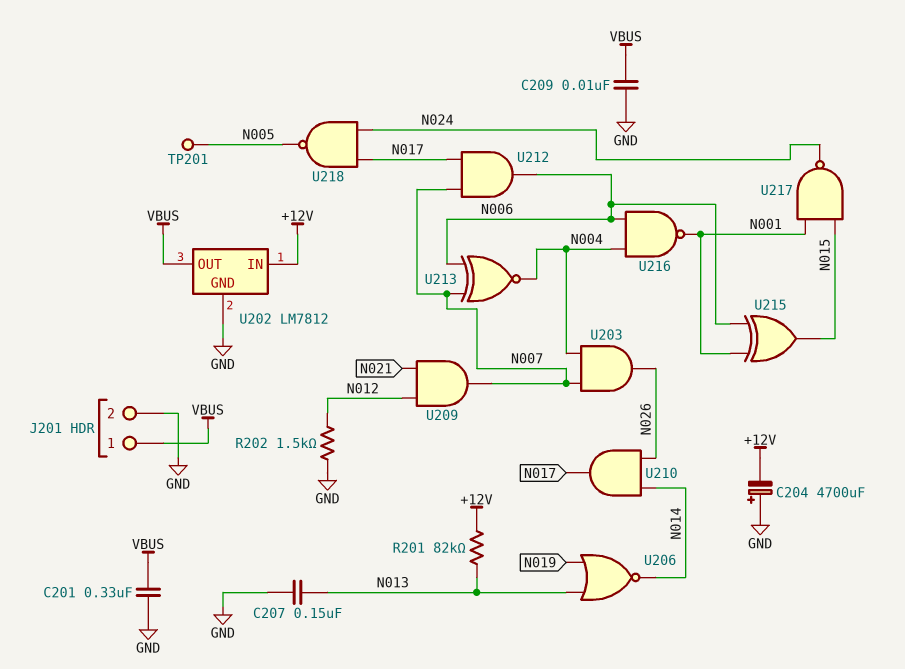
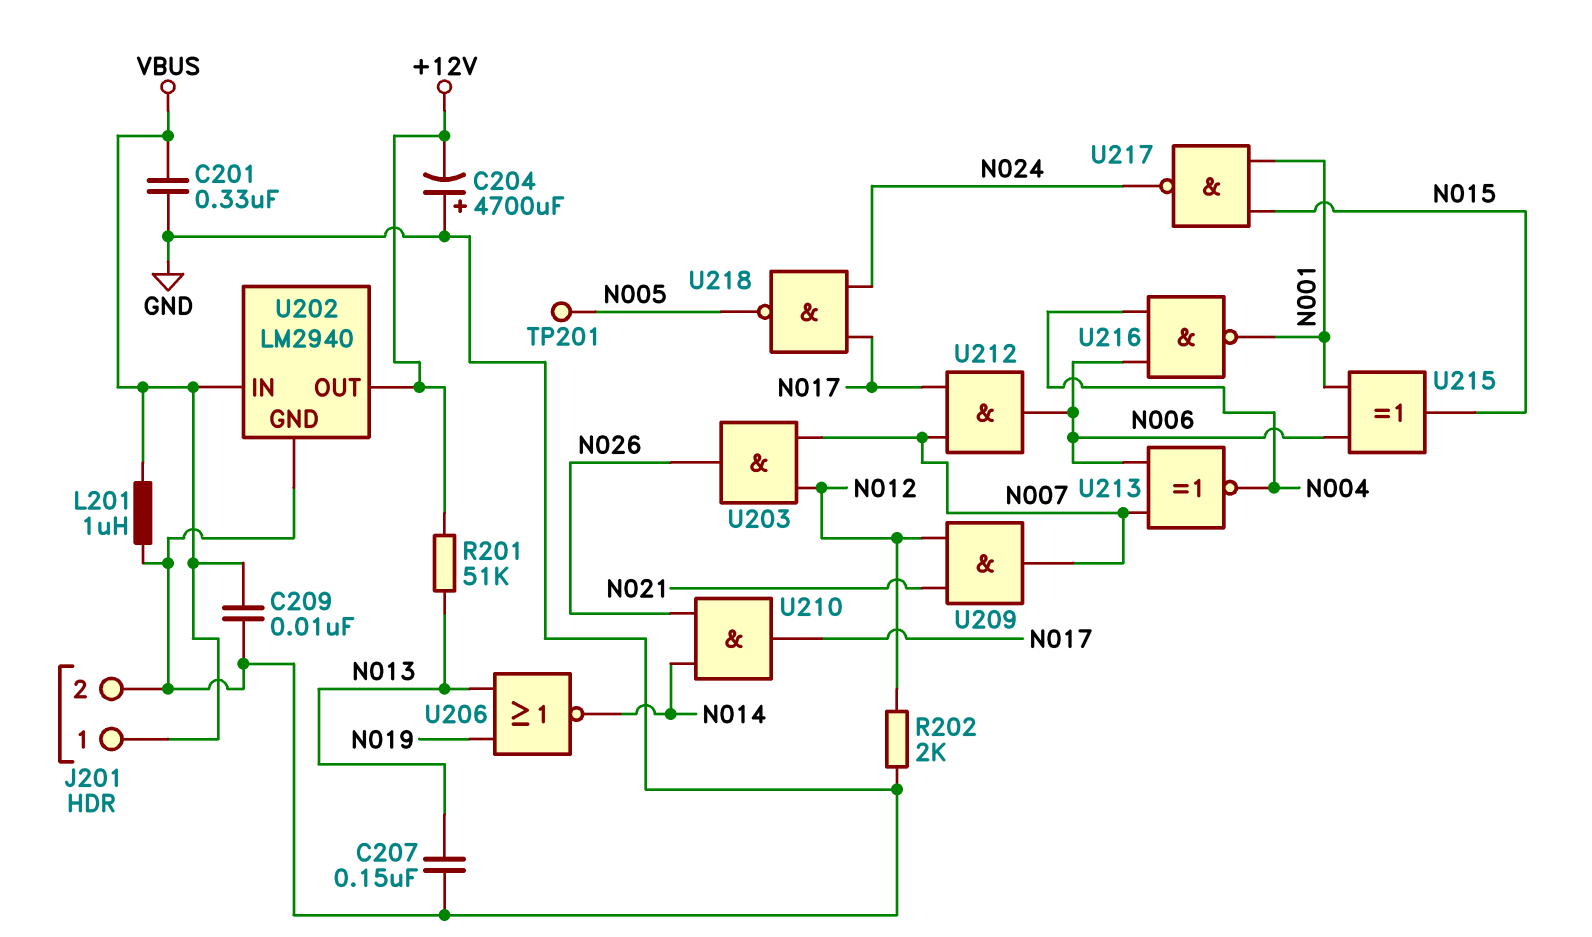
L201: none -> 1uH (GND, VBUS)
R201: 82k (+12V, N013) -> 51k (+12V, N013)
R202: 1.5k (GND, N012) -> 2k (GND, N012)
U202: LM7812 -> LM2940
U202 pin IN: +12V -> VBUS
U202 pin OUT: VBUS -> +12V
U203: AND (in N004, in N007, out N026) -> AND (in N007, in N012, out N026)

